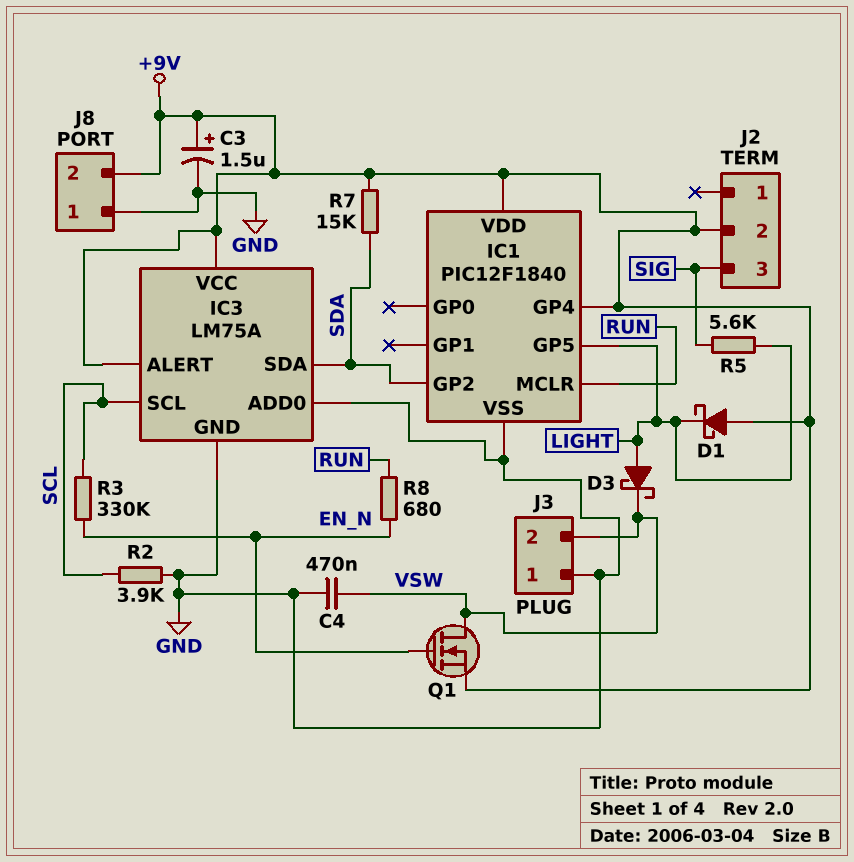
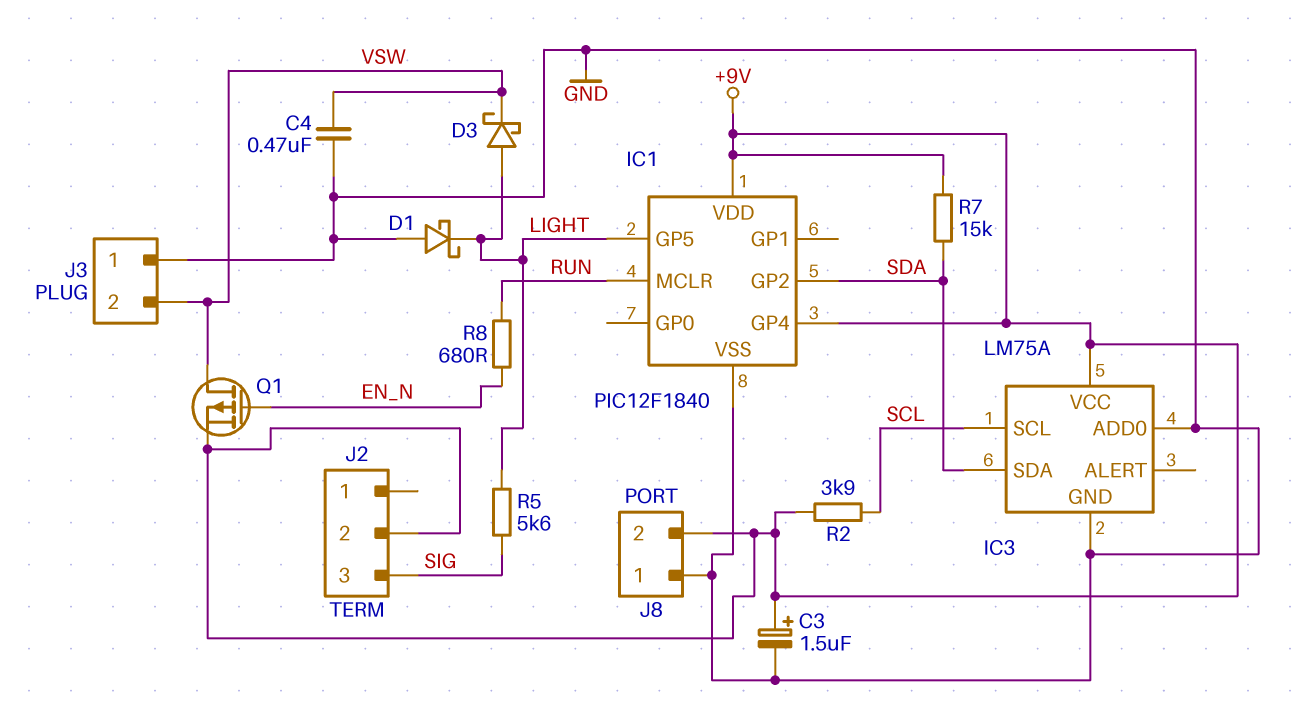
D1: schottky (A +9V, K LIGHT) -> schottky (A GND, K LIGHT)
IC3 pin ALERT: +9V -> none
Q1: NMOS (G EN_N, D VSW, S +9V) -> PMOS (G EN_N, D VSW, S +9V)
R2: 3.9k (GND, SCL) -> 3.9k (+9V, SCL)
R3: 330k (EN_N, SCL) -> none

